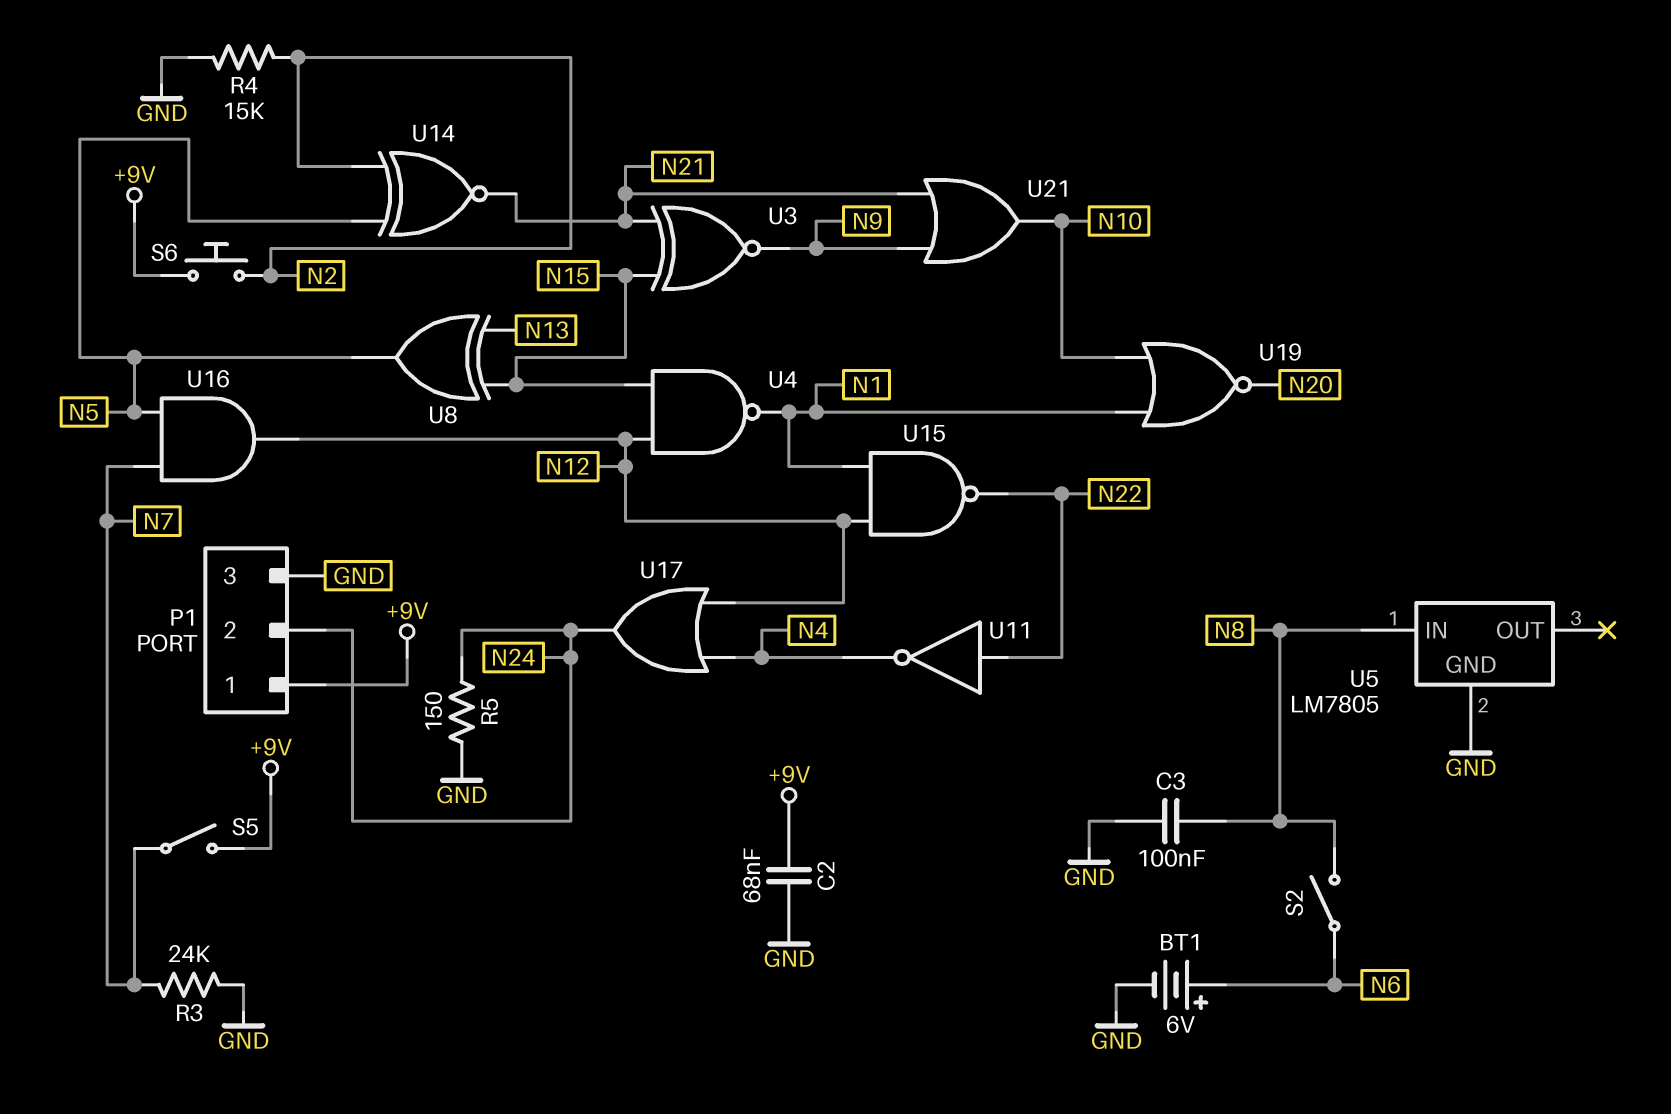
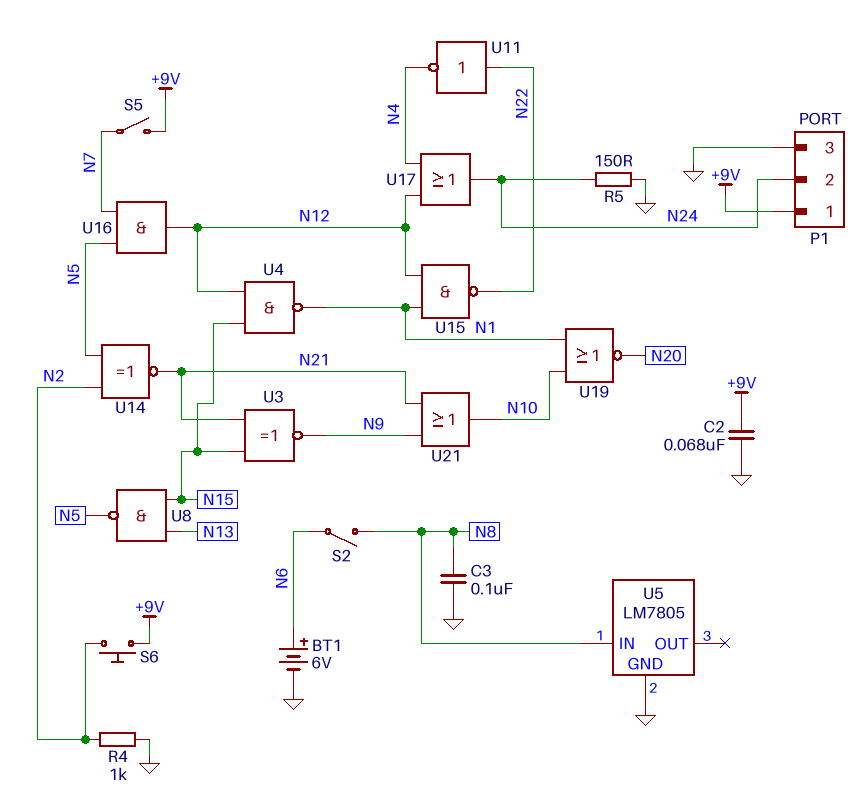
R3: 24k (GND, N7) -> none
R4: 15k (GND, N2) -> 1k (GND, N2)
U8: XOR (in N13, in N15, out N5) -> NAND (in N13, in N15, out N5)

